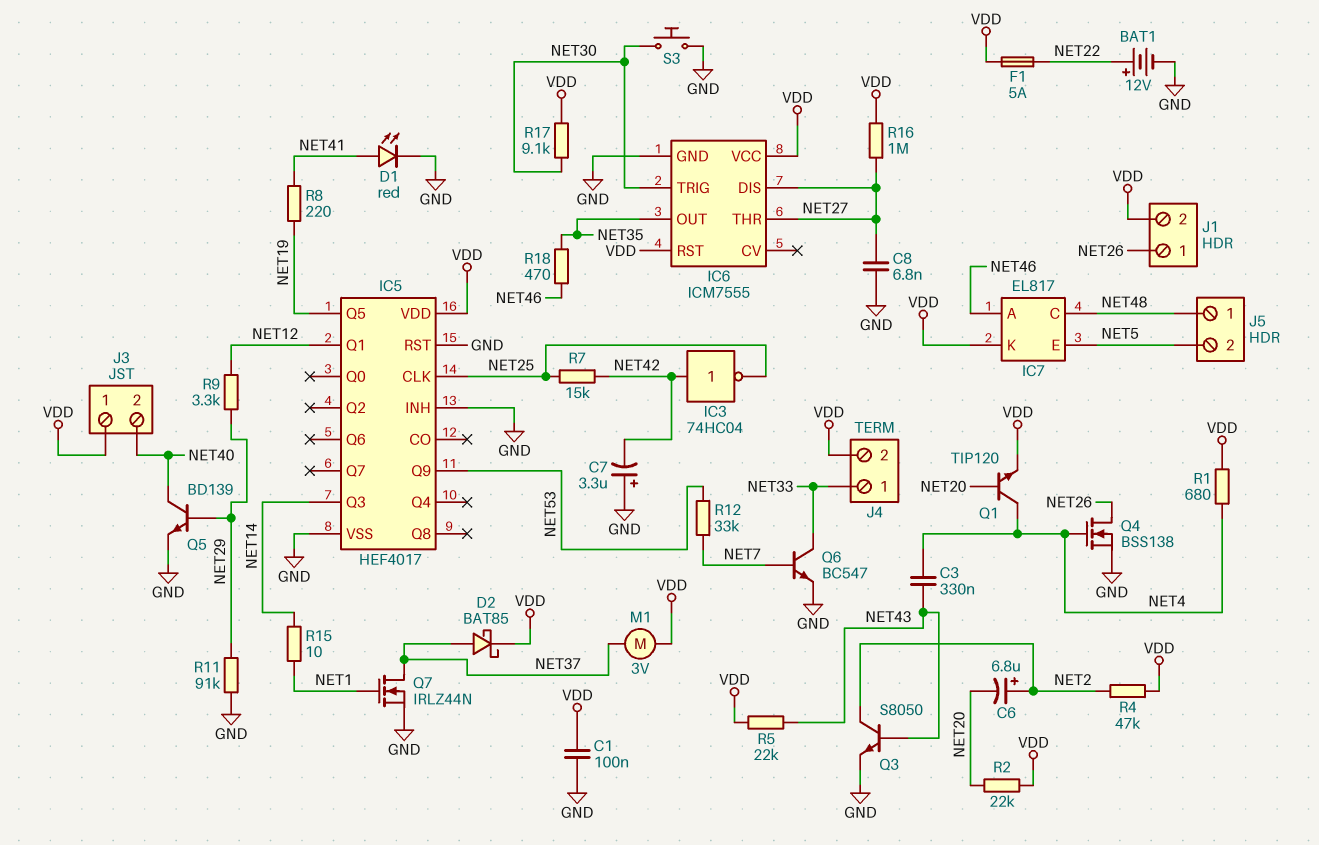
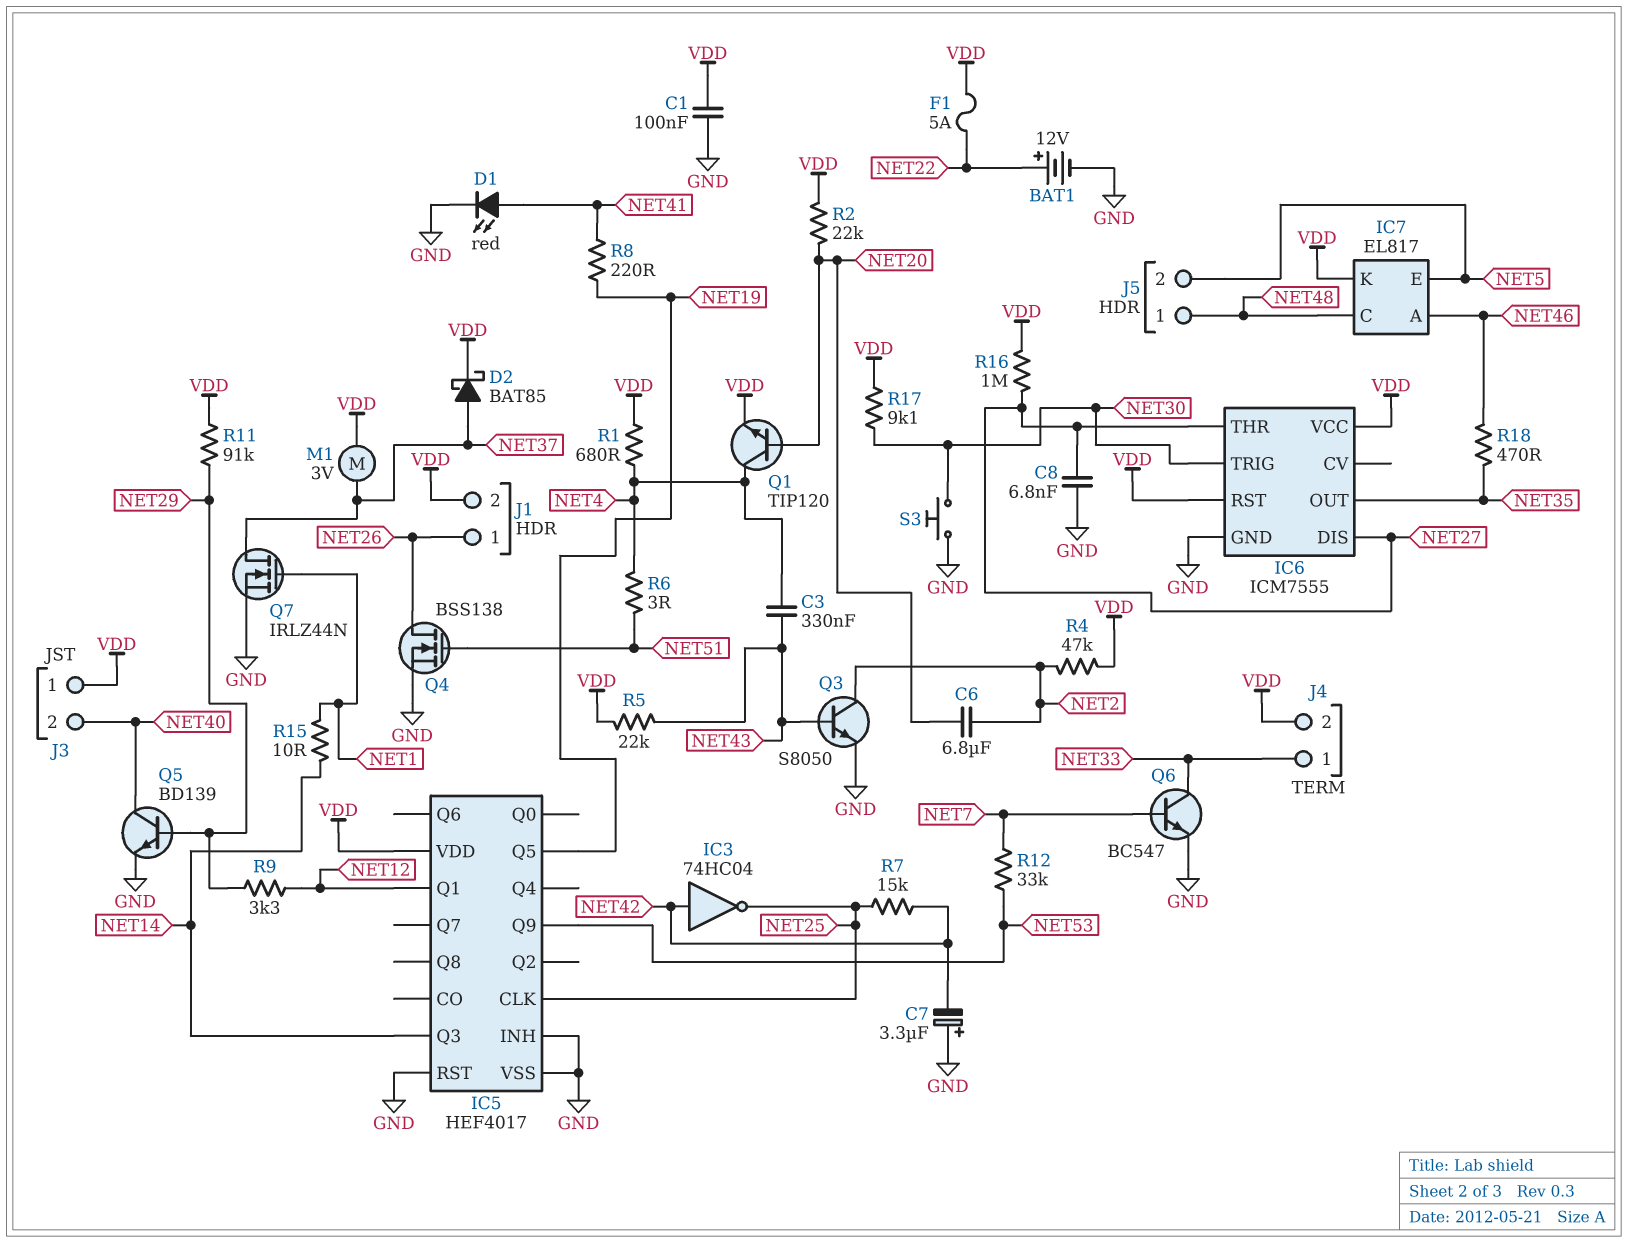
C6: 6.8uF (plus NET2, minus NET20) -> 6.8uF (NET2, NET20)
Q4: NMOS BSS138 (G NET4, D NET26, S GND) -> NMOS BSS138 (G NET51, D NET26, S GND)
R6: none -> 3 (NET4, NET51)
R11: 91k (GND, NET29) -> 91k (NET29, VDD)

